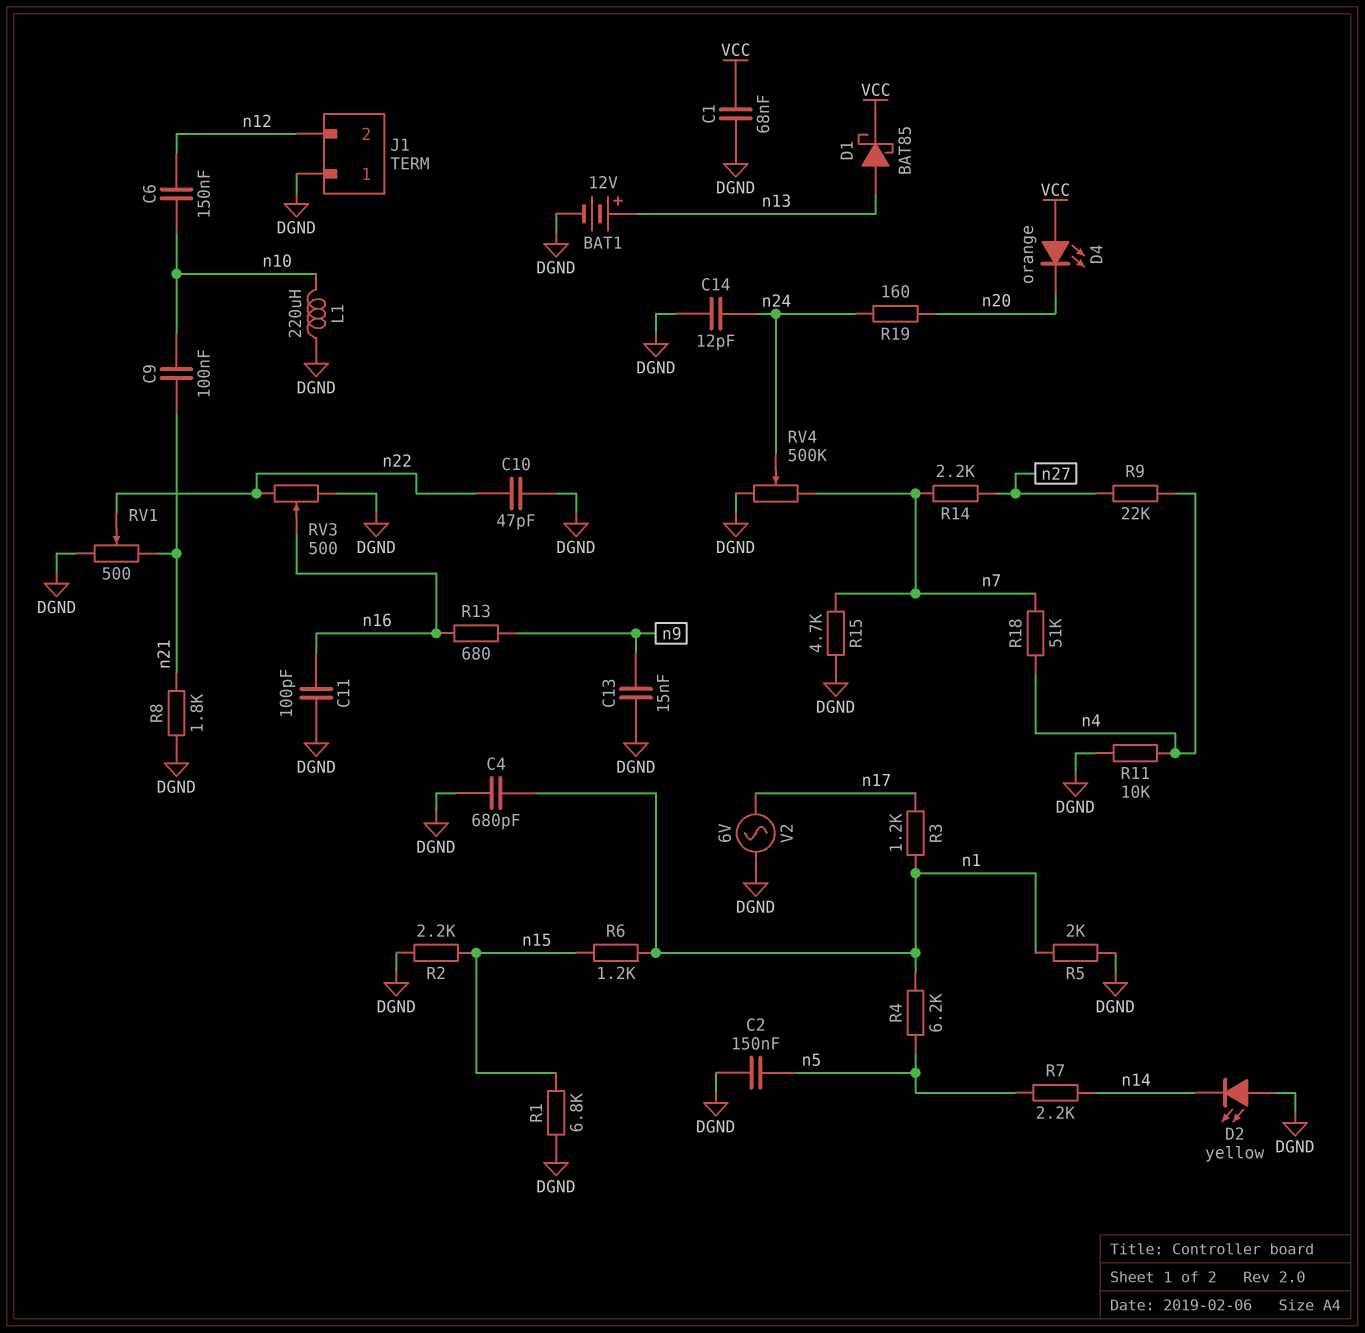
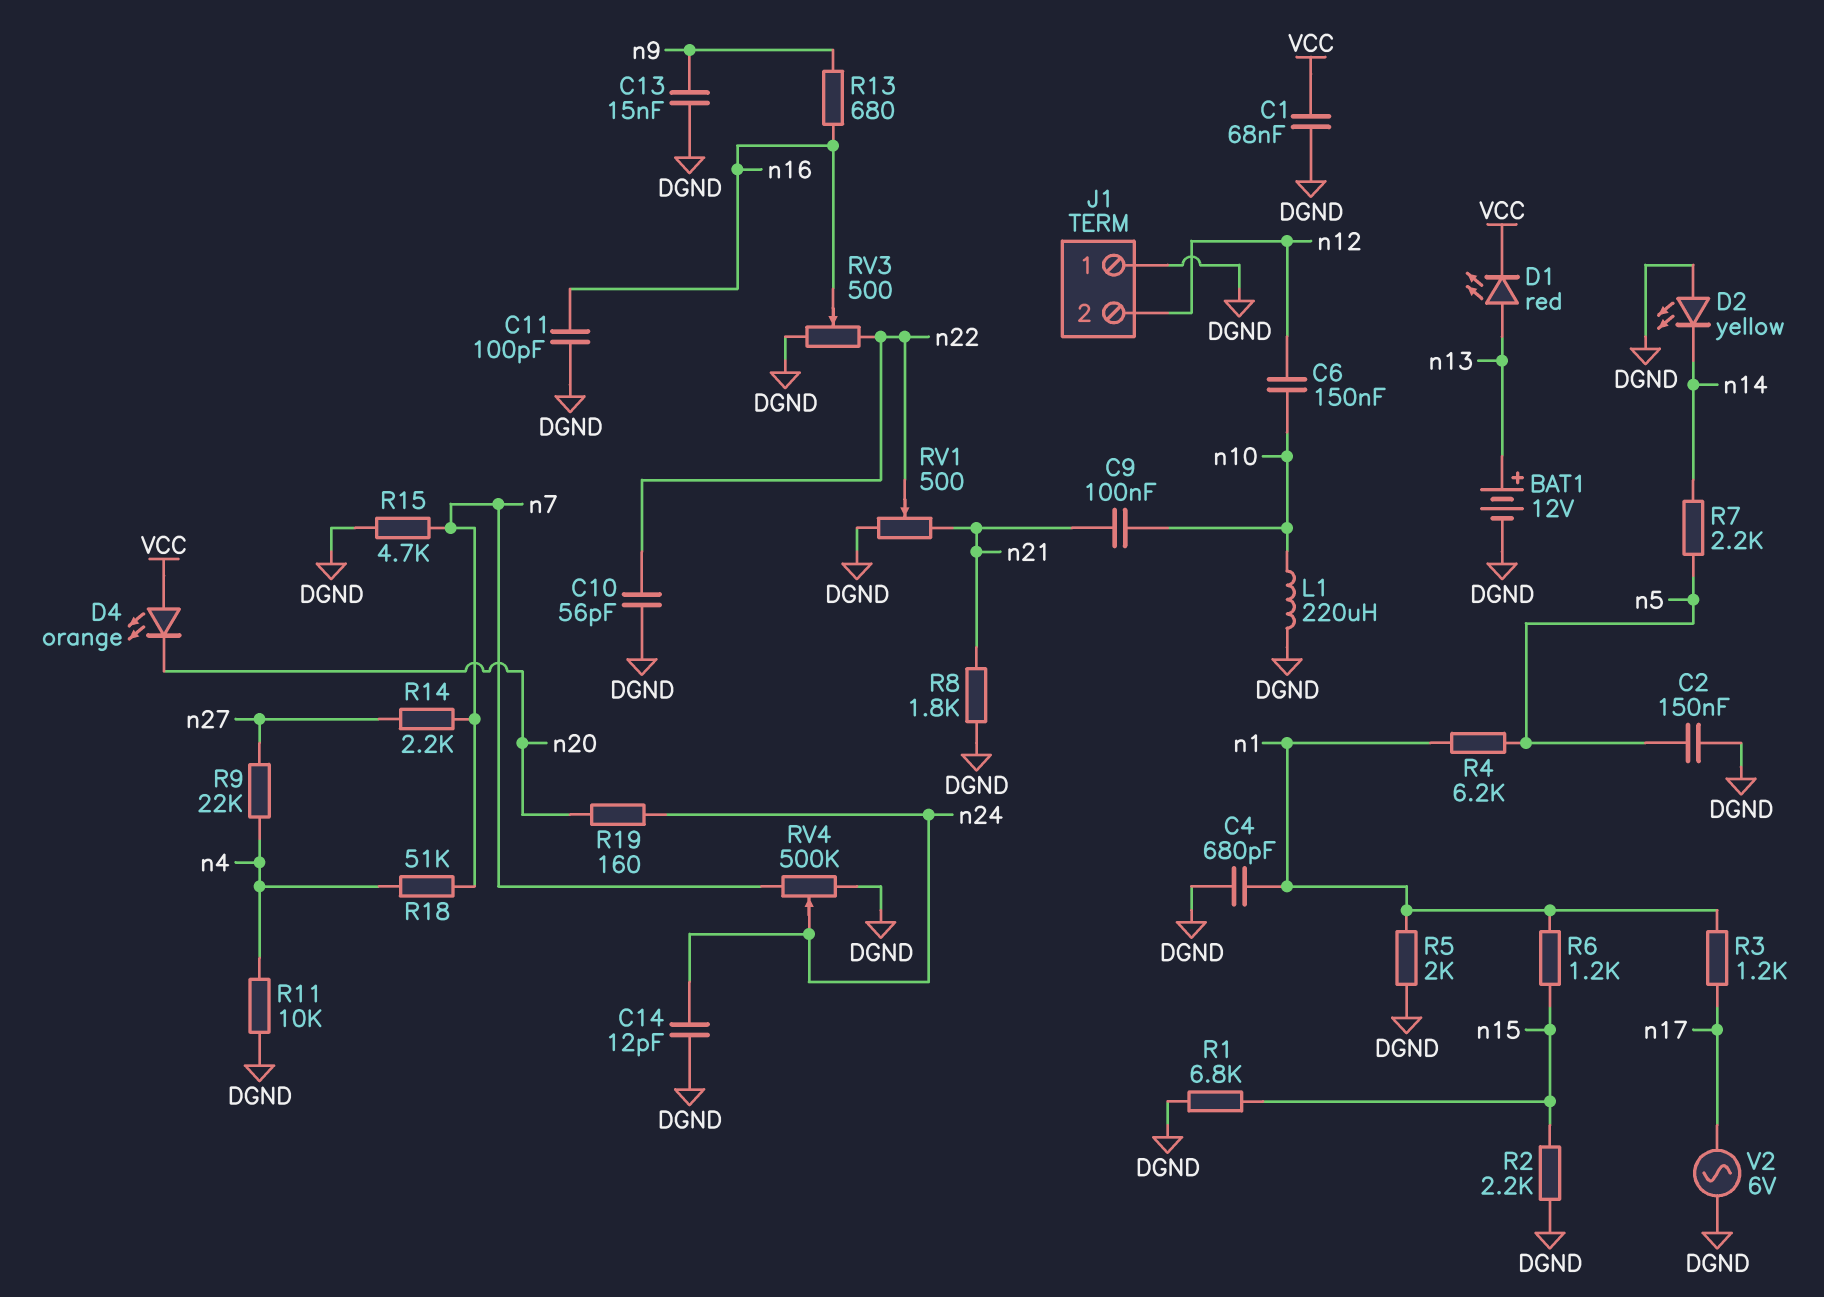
C10: 47pF (DGND, n22) -> 56pF (DGND, n22)
D1: schottky BAT85 (A n13, K VCC) -> LED red (A n13, K VCC)

